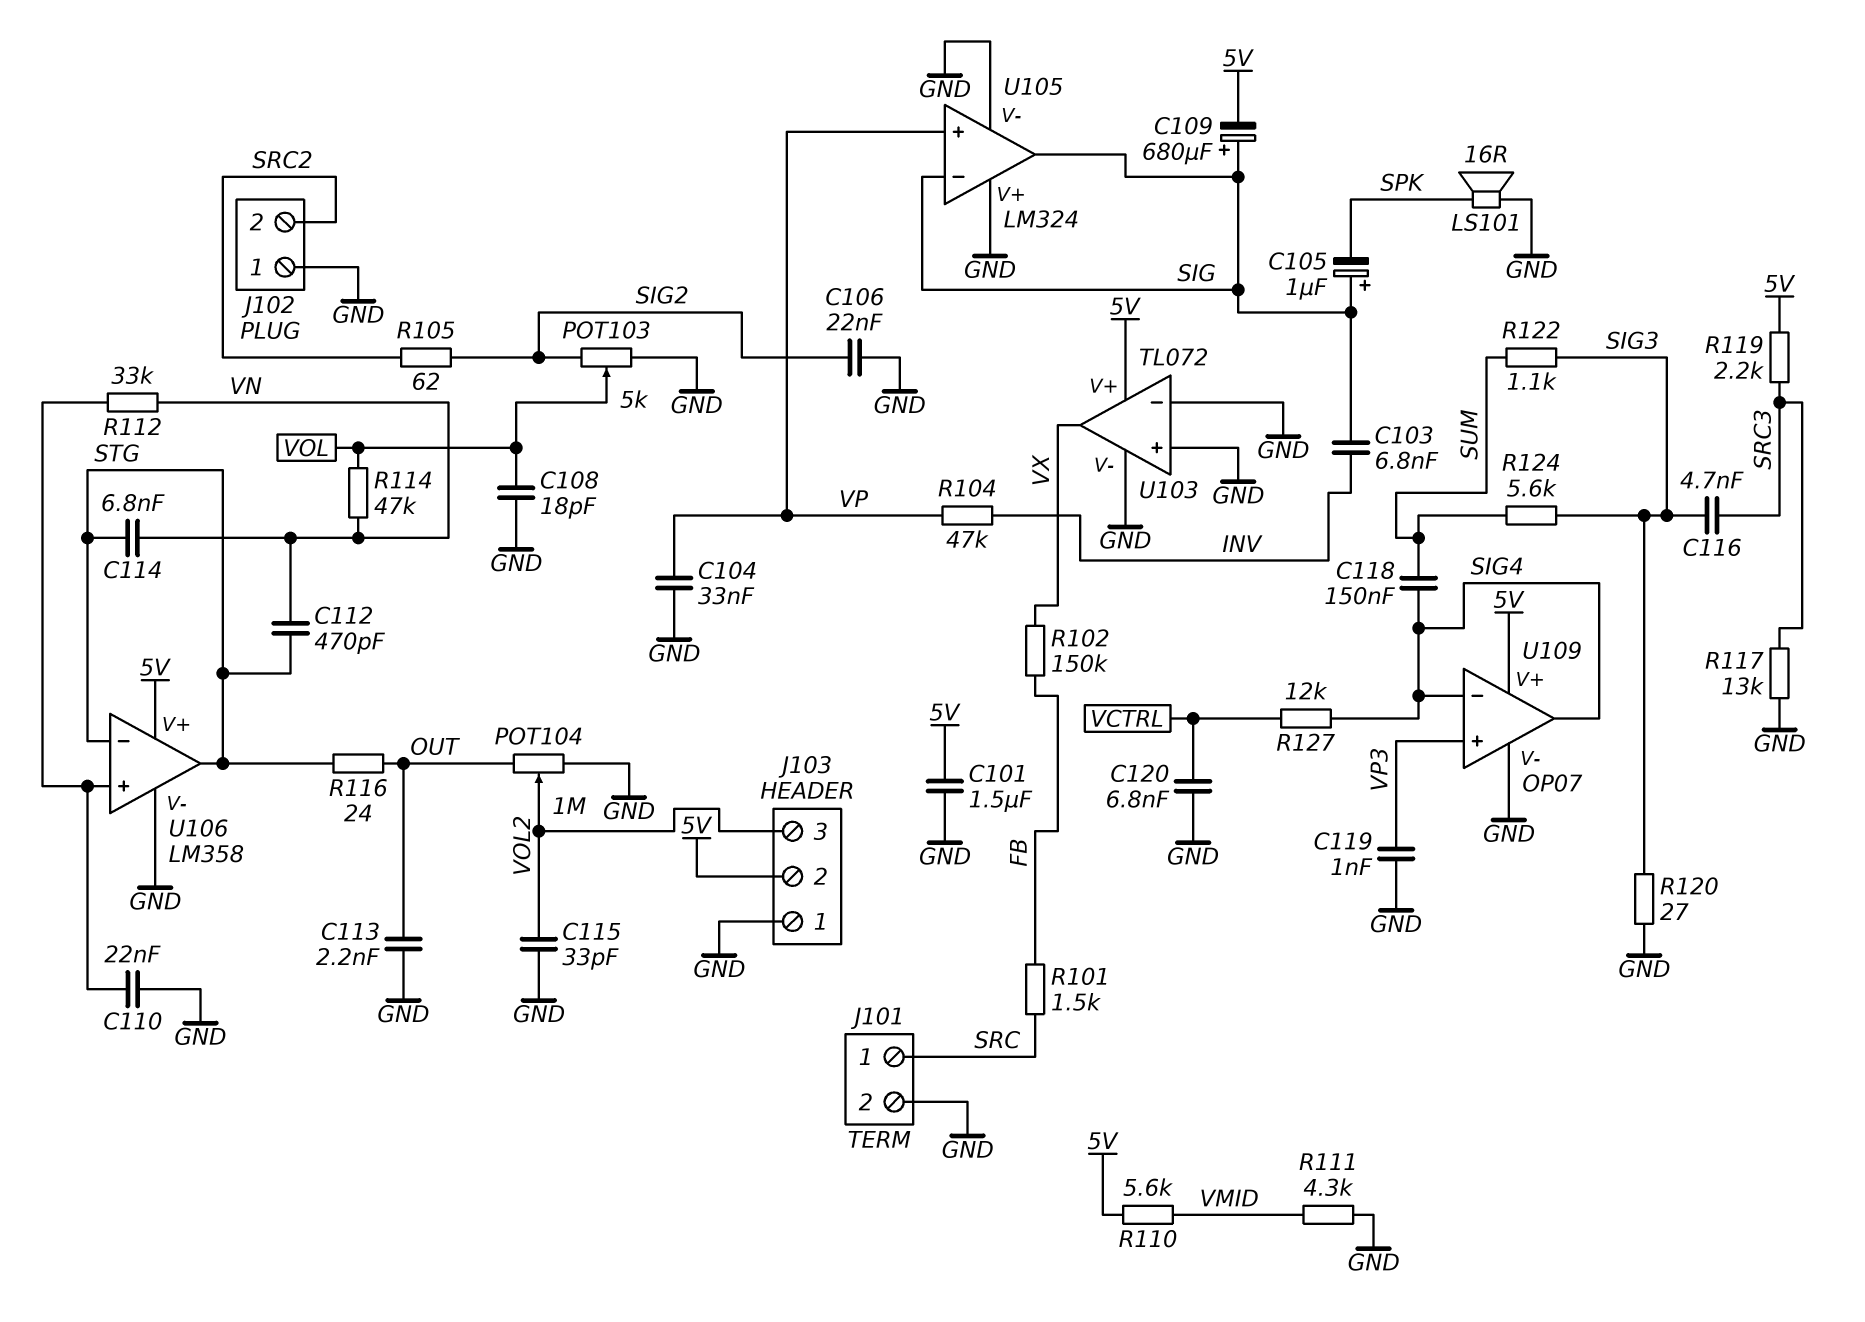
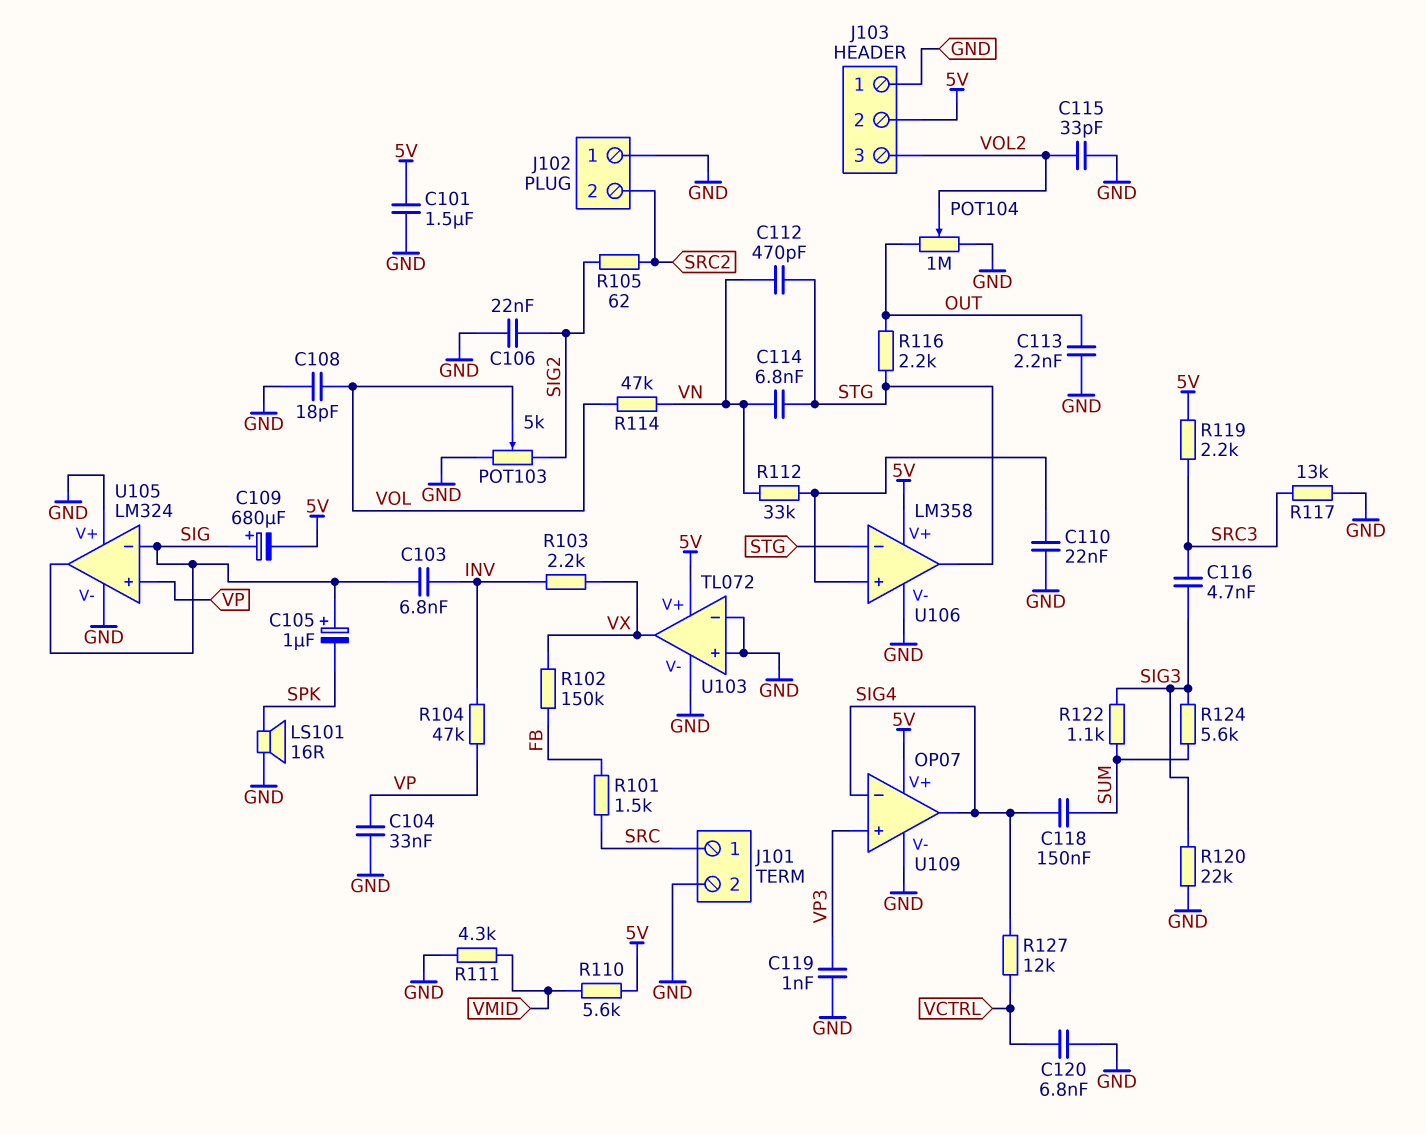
R103: none -> 2.2k (INV, VX)
R116: 24 (OUT, STG) -> 2.2k (OUT, STG)
R120: 27 (GND, SIG3) -> 22k (GND, SIG3)

